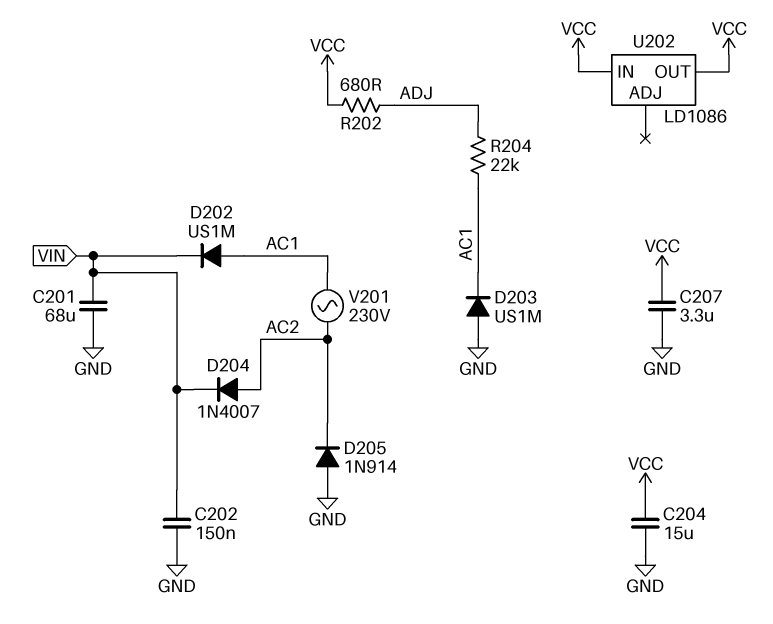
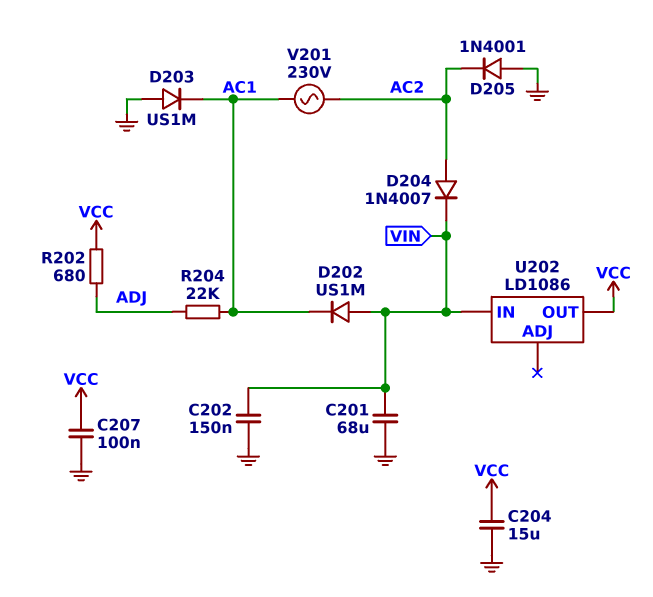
C207: 3.3uF (GND, VCC) -> 100nF (GND, VCC)
D202: diode US1M (A AC1, K VIN) -> diode US1M (A VIN, K AC1)
D205: diode 1N914 (A GND, K AC2) -> diode 1N4001 (A GND, K AC2)
U202 pin IN: VCC -> VIN

